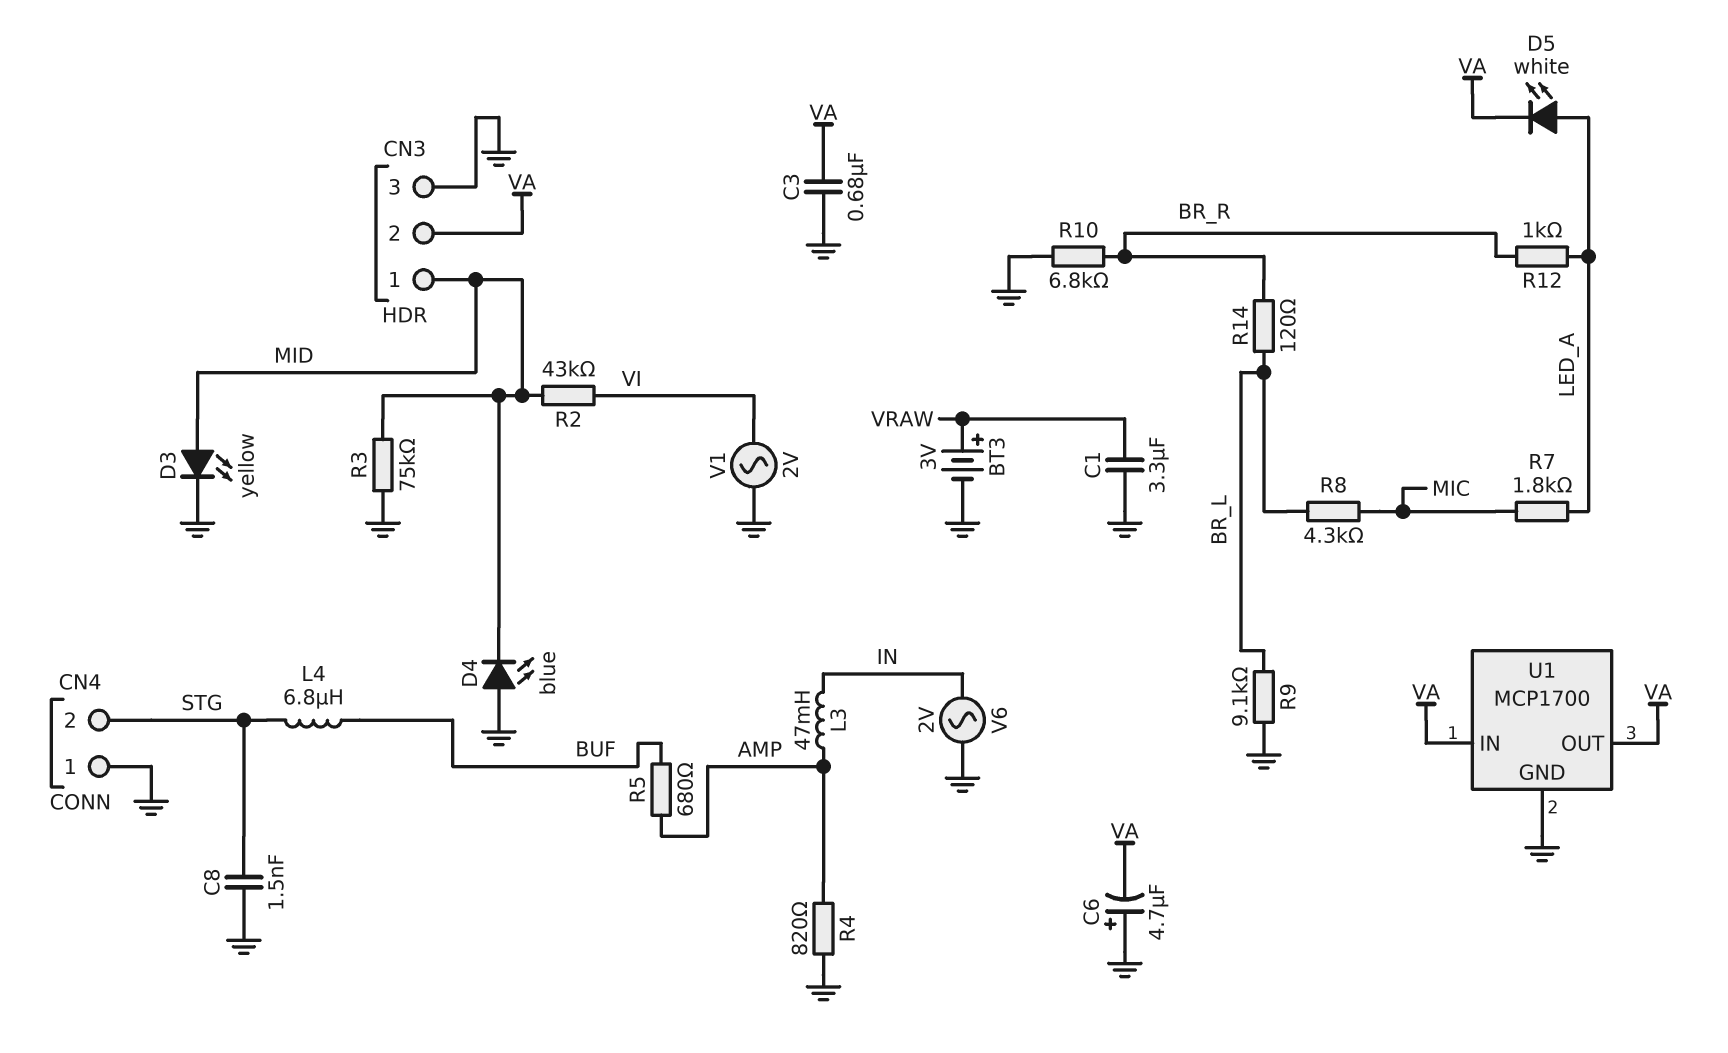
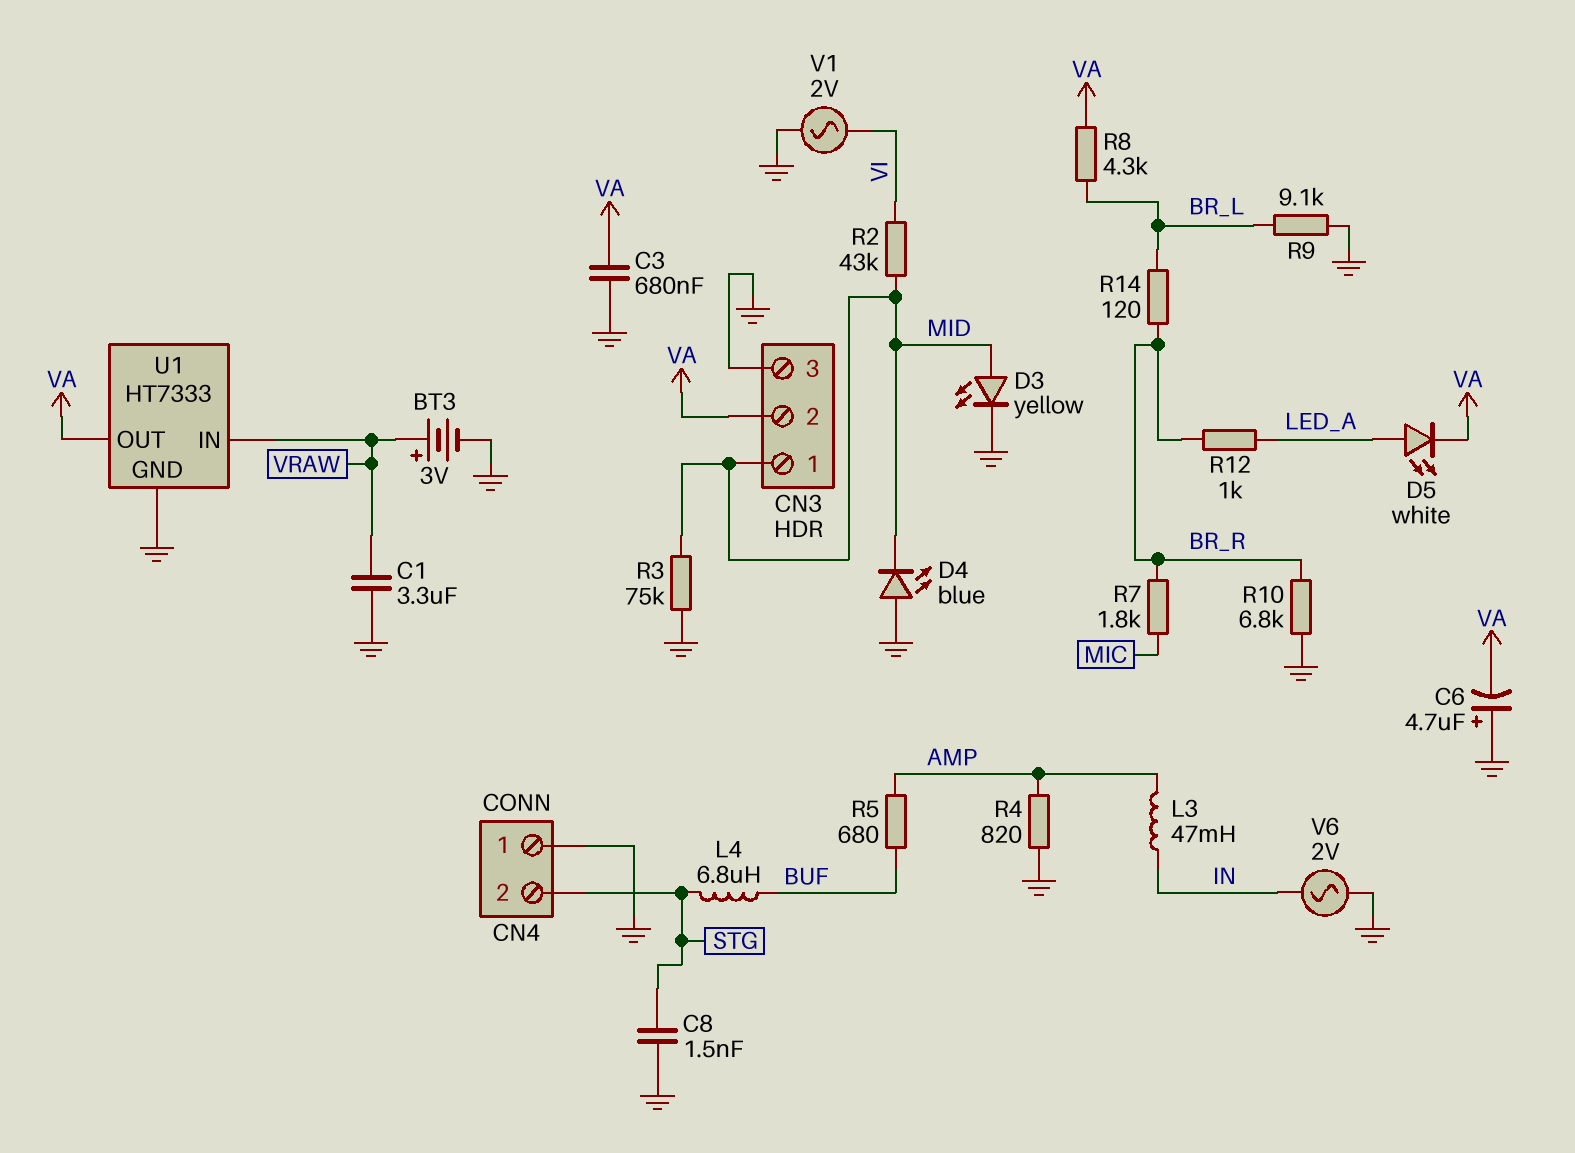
R7: 1.8k (LED_A, MIC) -> 1.8k (BR_R, MIC)
R8: 4.3k (BR_L, MIC) -> 4.3k (BR_L, VA)
U1: MCP1700 -> HT7333
U1 pin IN: VA -> VRAW

